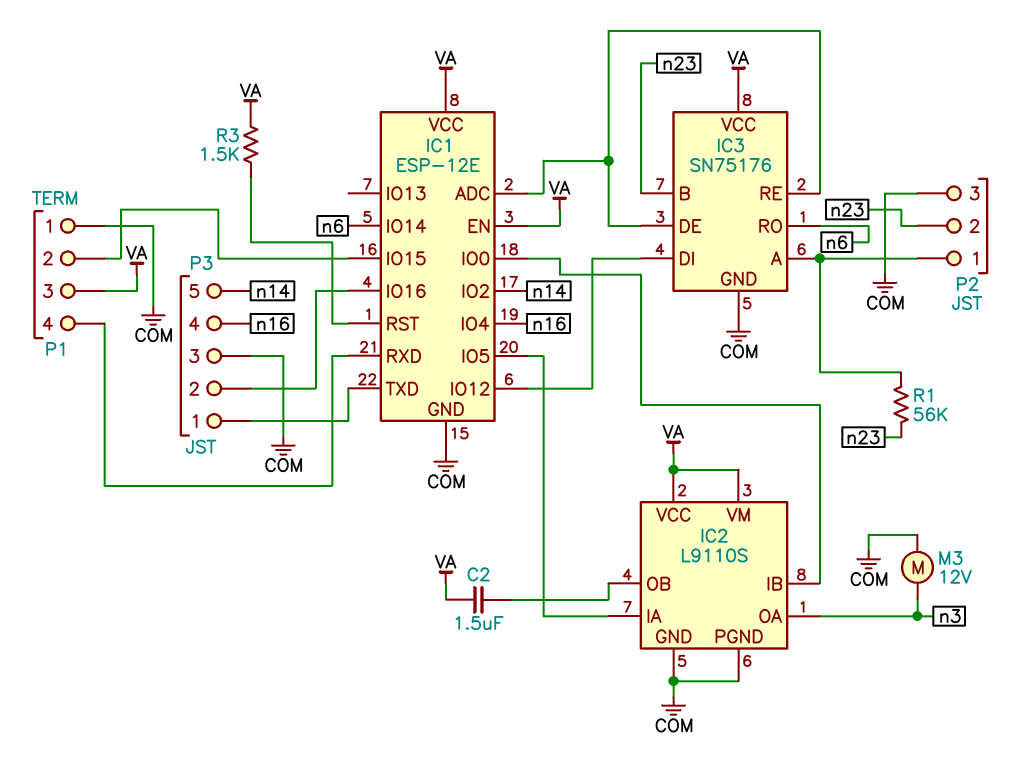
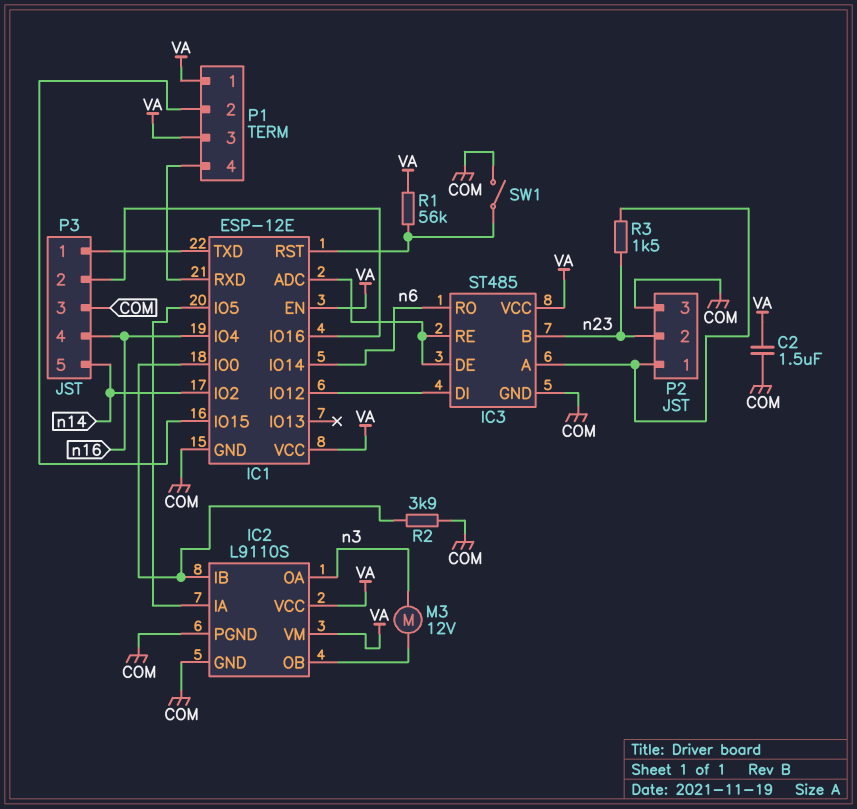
C2: 1.5uF (IC2/OB, VA) -> 1.5uF (COM, VA)
IC3: SN75176 -> ST485
M3: motor 12V (COM, n3) -> motor 12V (IC2/OB, n3)
P1 pin 1: COM -> VA
R1: 56k (IC3/A, n23) -> 56k (IC1/RST, VA)
R2: none -> 3.9k (COM, IC1/IO0)
R3: 1.5k (IC1/RST, VA) -> 1.5k (IC3/A, n23)
SW1: none -> switch (COM, IC1/RST)

